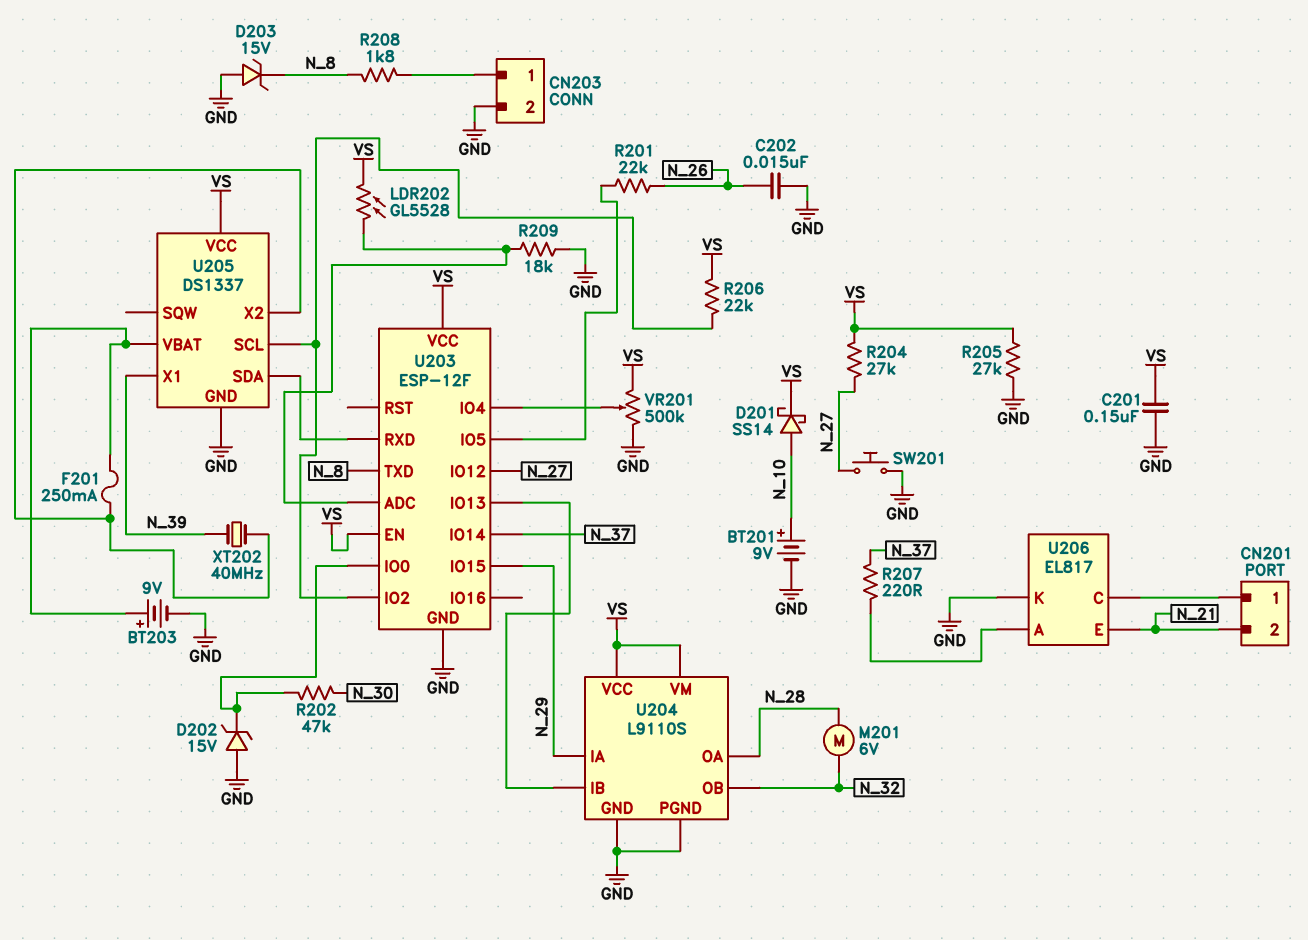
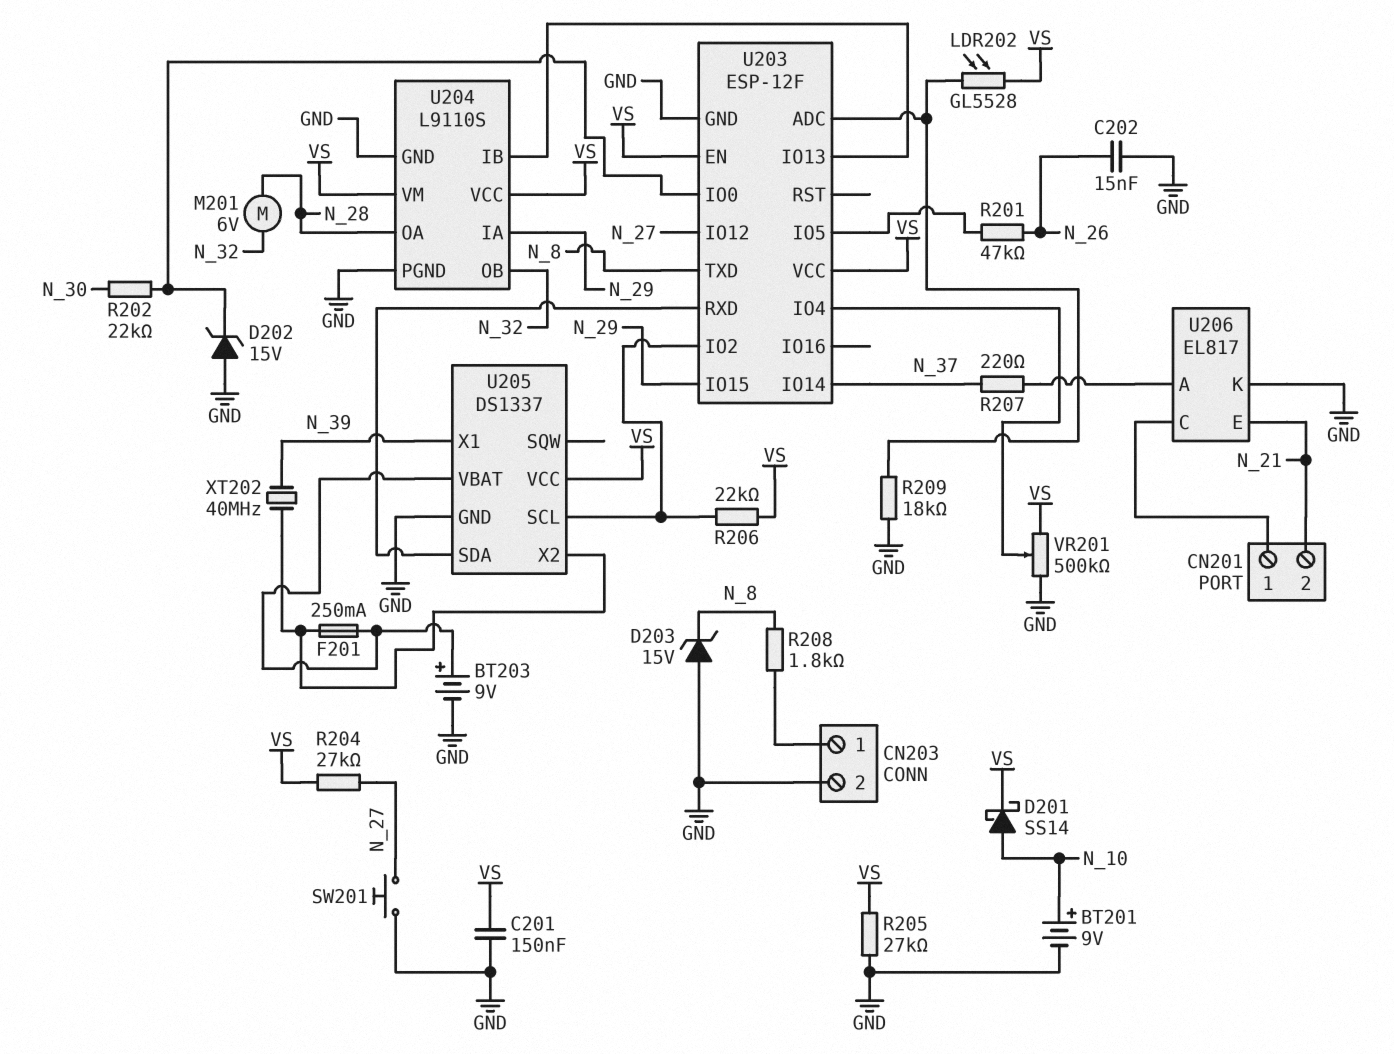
R201: 22k (N_26, U203/IO5) -> 47k (N_26, U203/IO5)
R202: 47k (N_30, U203/IO0) -> 22k (N_30, U203/IO0)

